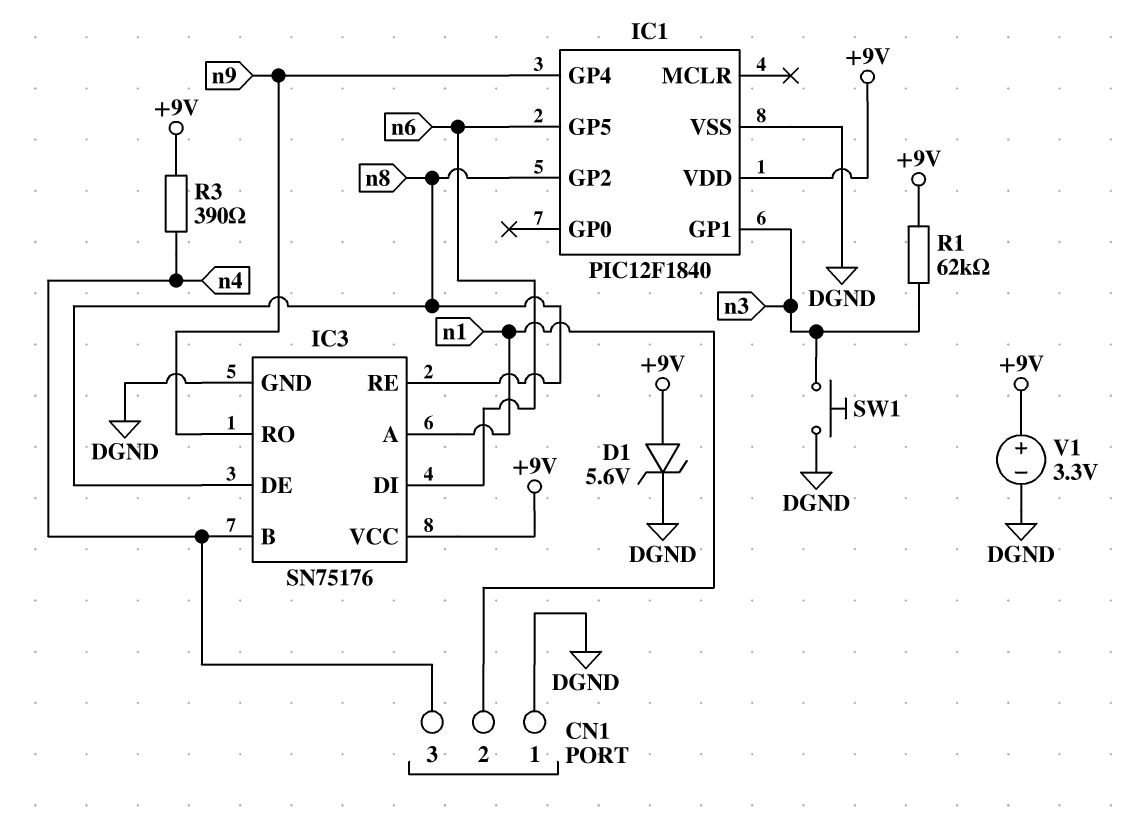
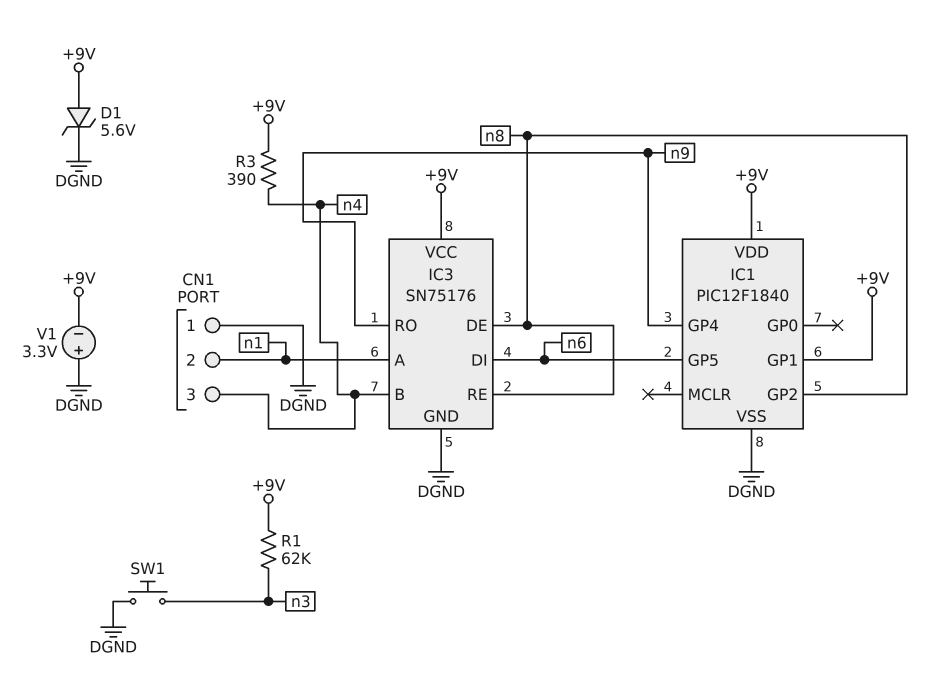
IC1 pin GP1: n3 -> +9V
V1: 3.3V (plus +9V, minus DGND) -> 3.3V (plus DGND, minus +9V)

